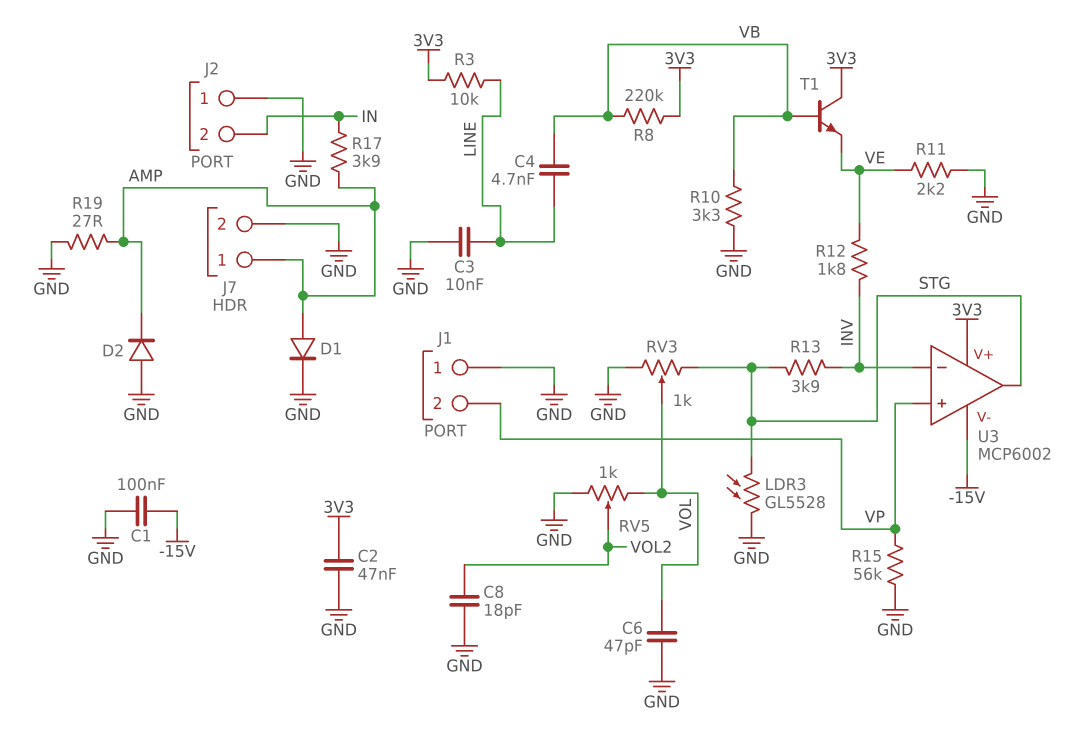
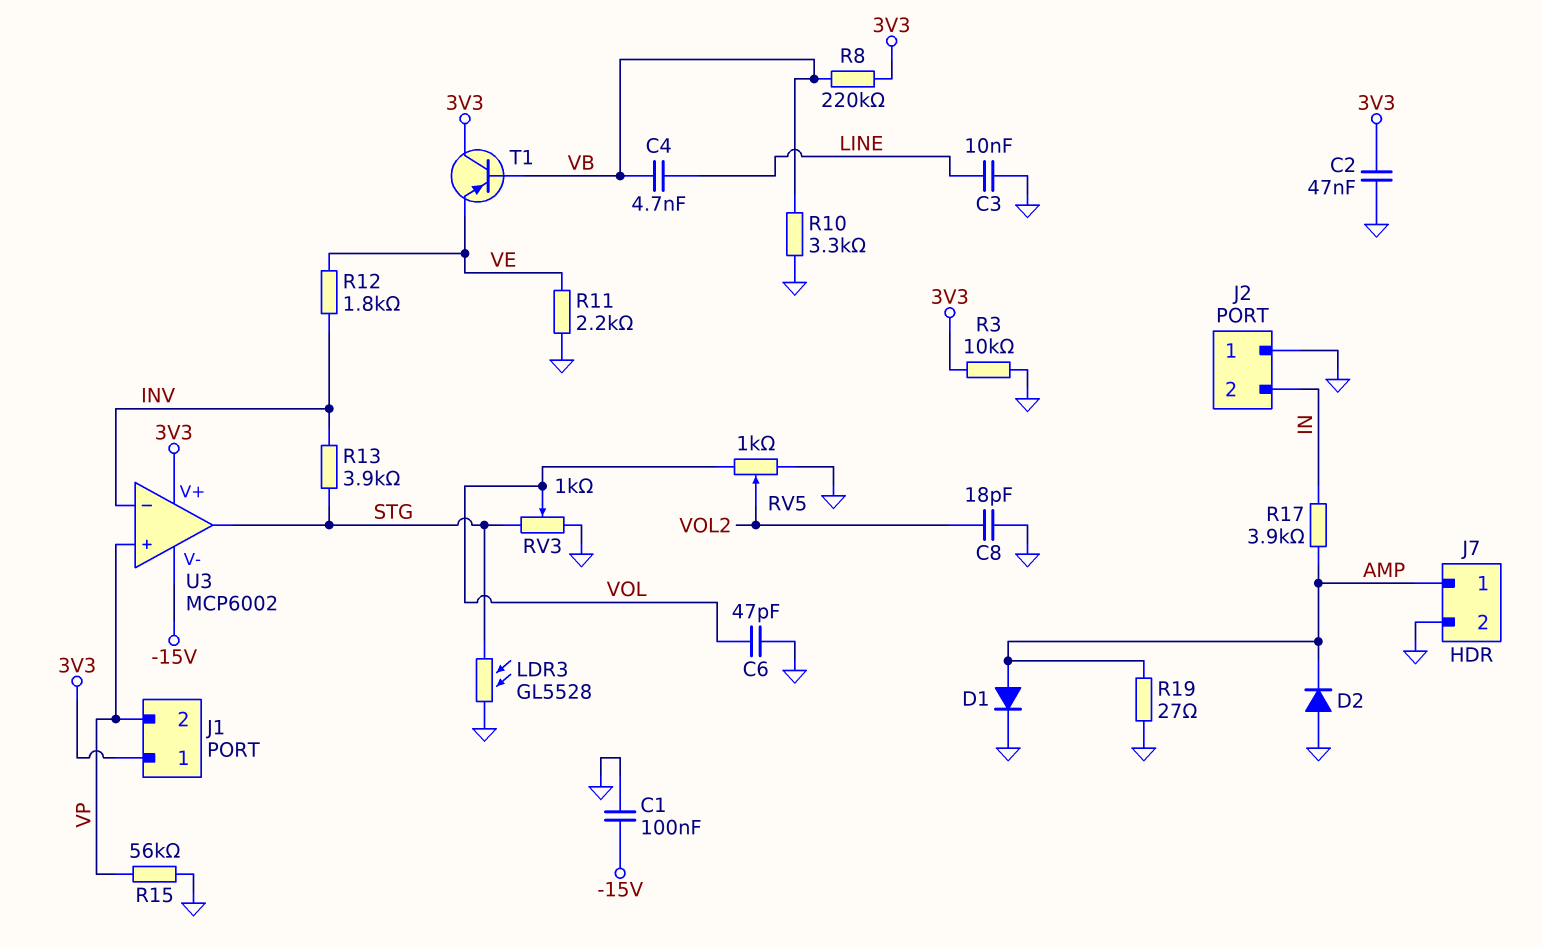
J1 pin 1: GND -> 3V3
R3: 10k (3V3, LINE) -> 10k (3V3, GND)
T1: NPN (B VB, C 3V3, E VE) -> PNP (B VB, C 3V3, E VE)

